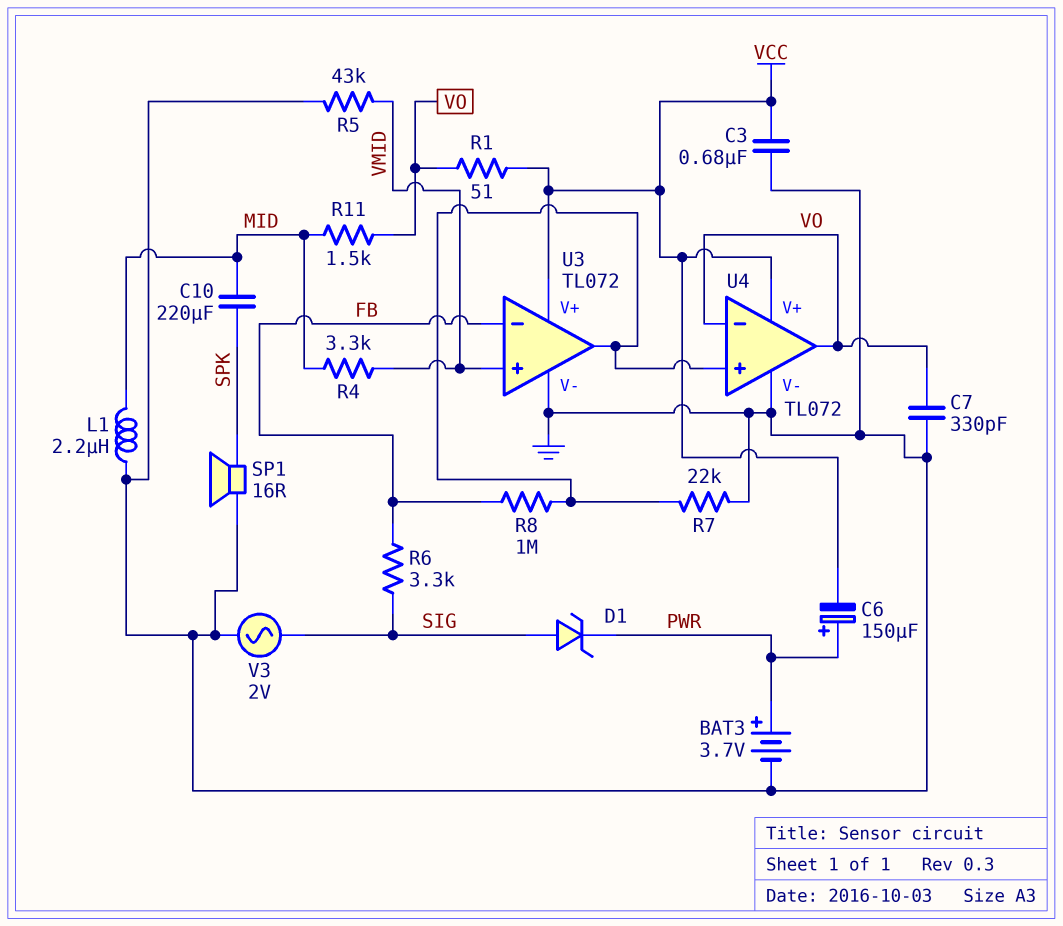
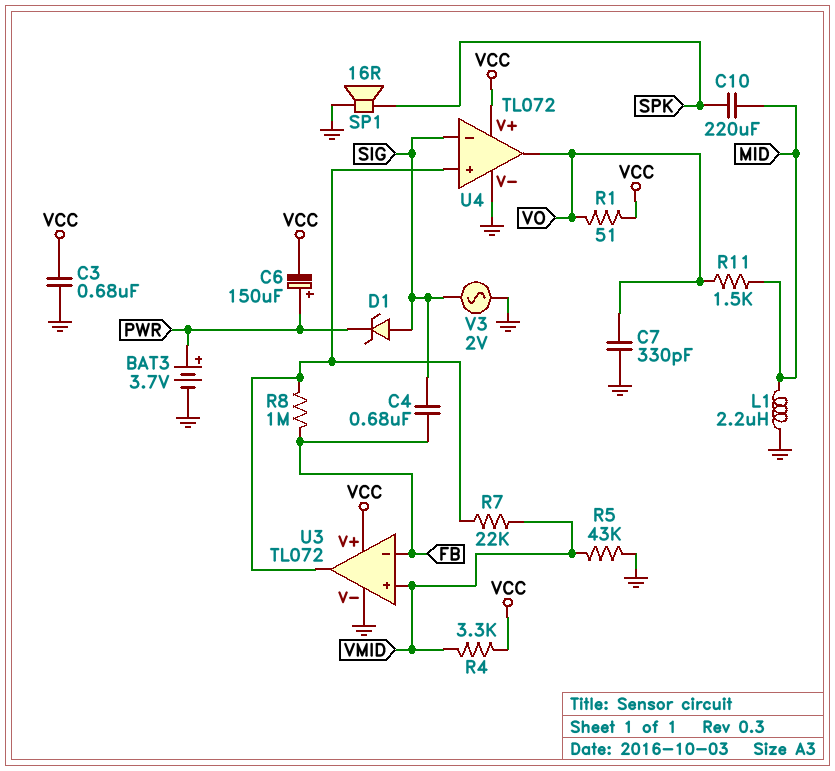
C4: none -> 680nF (FB, SIG)
R4: 3.3k (MID, VMID) -> 3.3k (VCC, VMID)
R6: 3.3k (FB, SIG) -> none
R7: 22k (GND, U3/out) -> 22k (U3/out, VMID)
U4 pin in-: VO -> SIG

